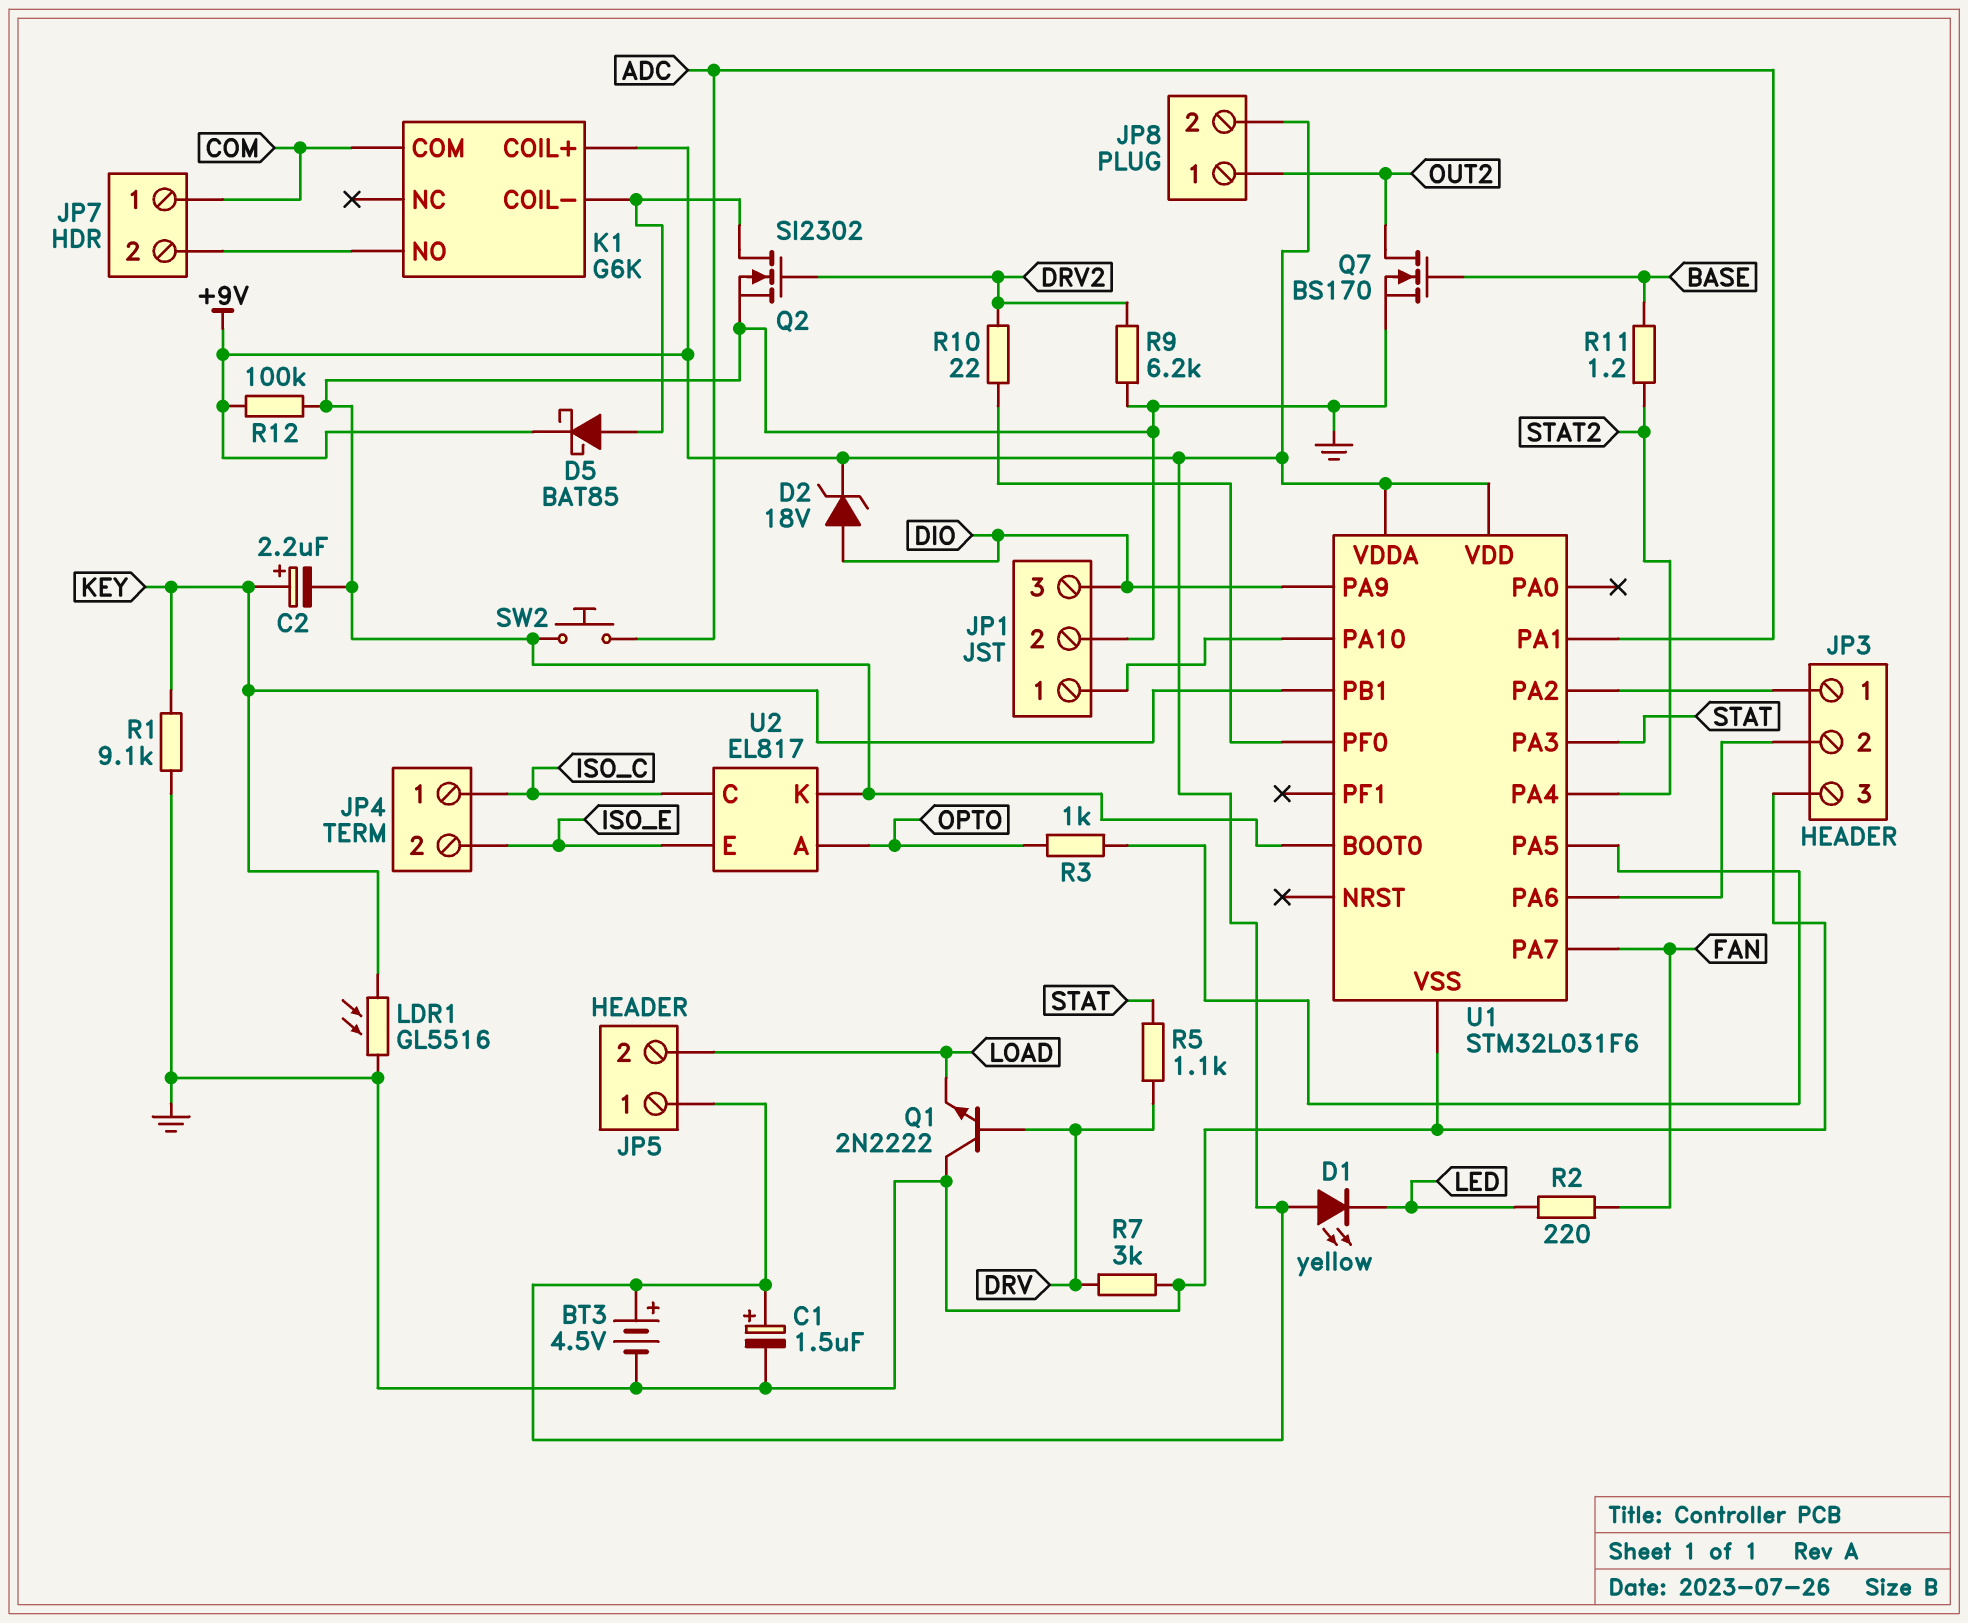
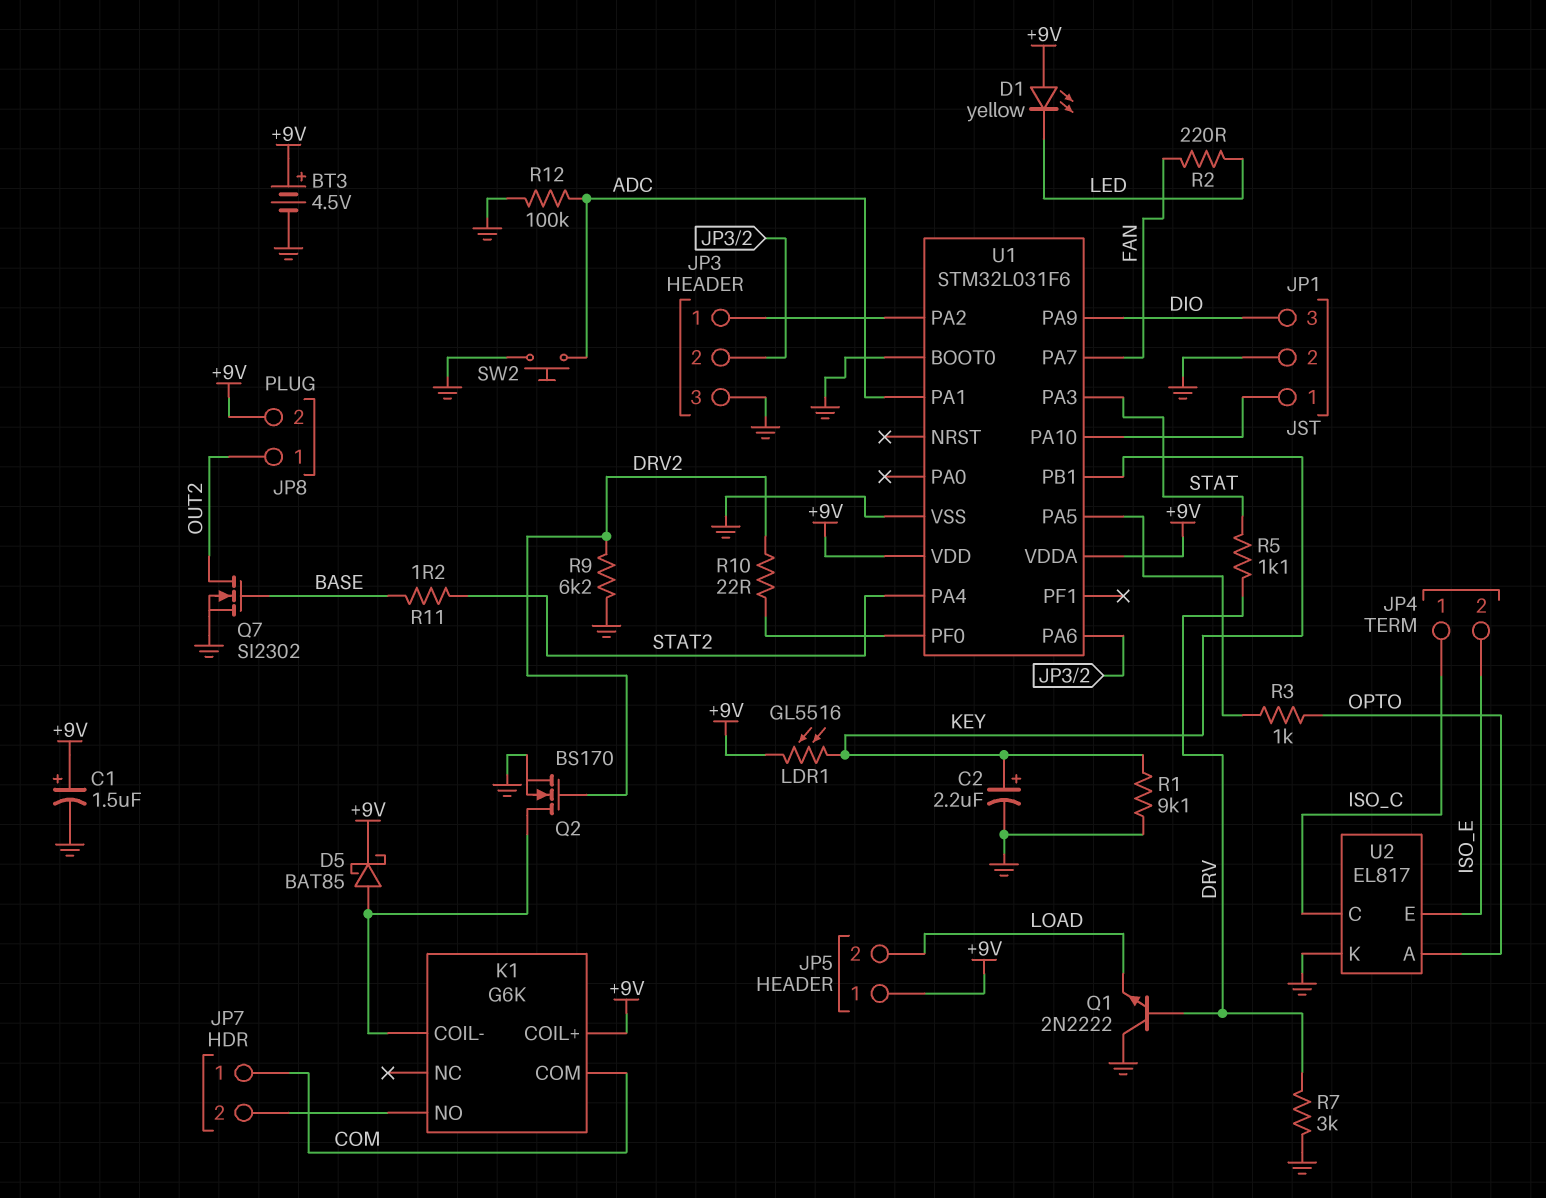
D2: zener 18V (A DIO, K +9V) -> none
LDR1: GL5516 (GND, KEY) -> GL5516 (+9V, KEY)
Q2: NMOS SI2302 (G DRV2, D K1/COIL-, S GND) -> NMOS BS170 (G DRV2, D K1/COIL-, S GND)
Q7: NMOS BS170 (G BASE, D OUT2, S GND) -> NMOS SI2302 (G BASE, D OUT2, S GND)
R12: 100k (+9V, GND) -> 100k (ADC, GND)

